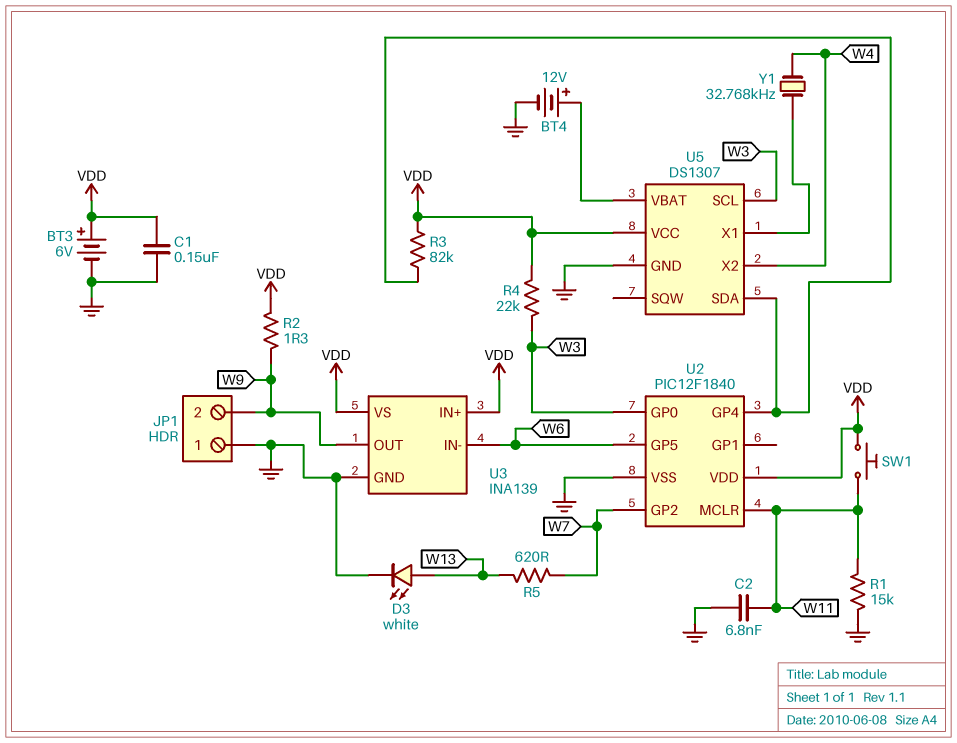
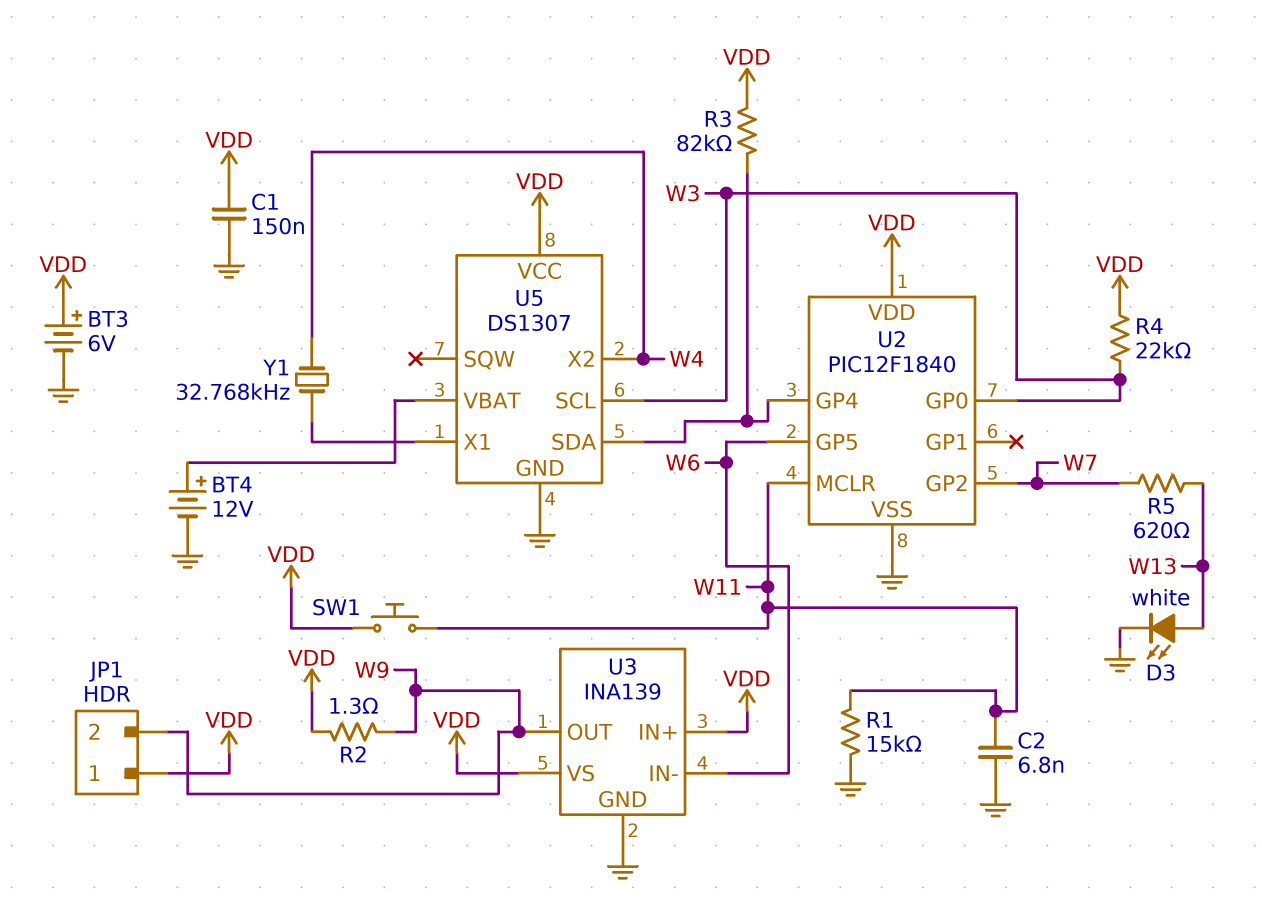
JP1 pin 1: GND -> VDD

